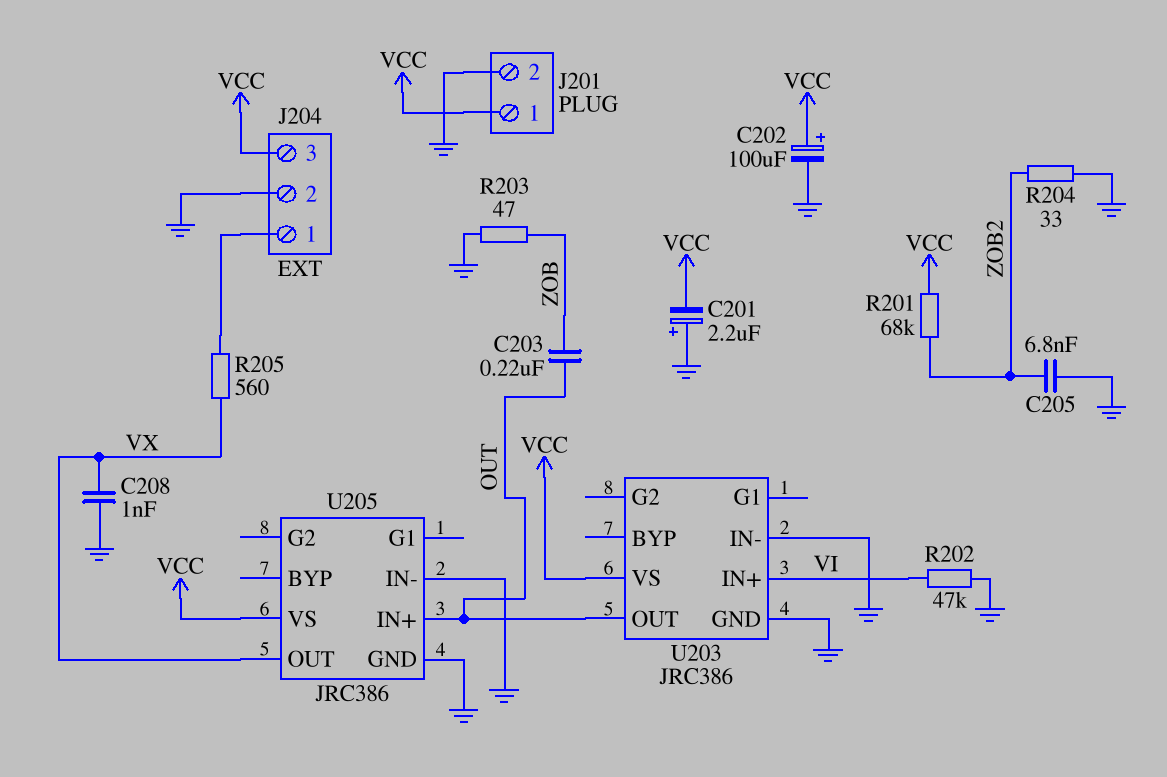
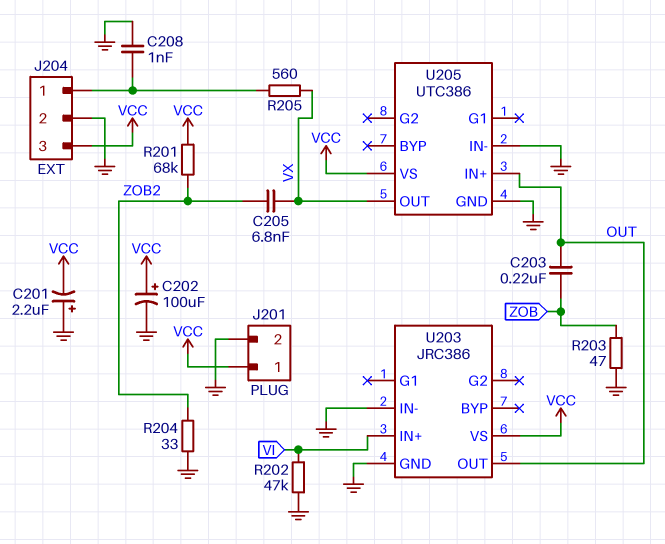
C205: 6.8nF (GND, ZOB2) -> 6.8nF (VX, ZOB2)
C208: 1nF (GND, VX) -> 1nF (GND, J204/1)
U205: JRC386 -> UTC386

